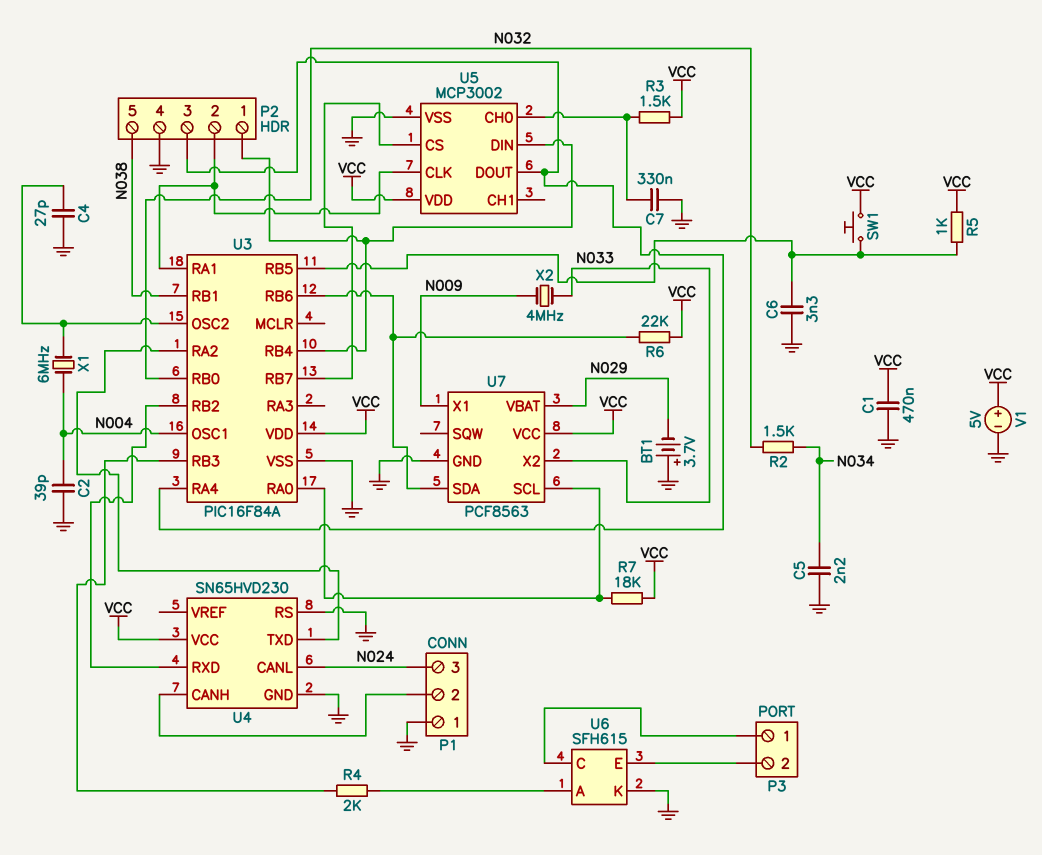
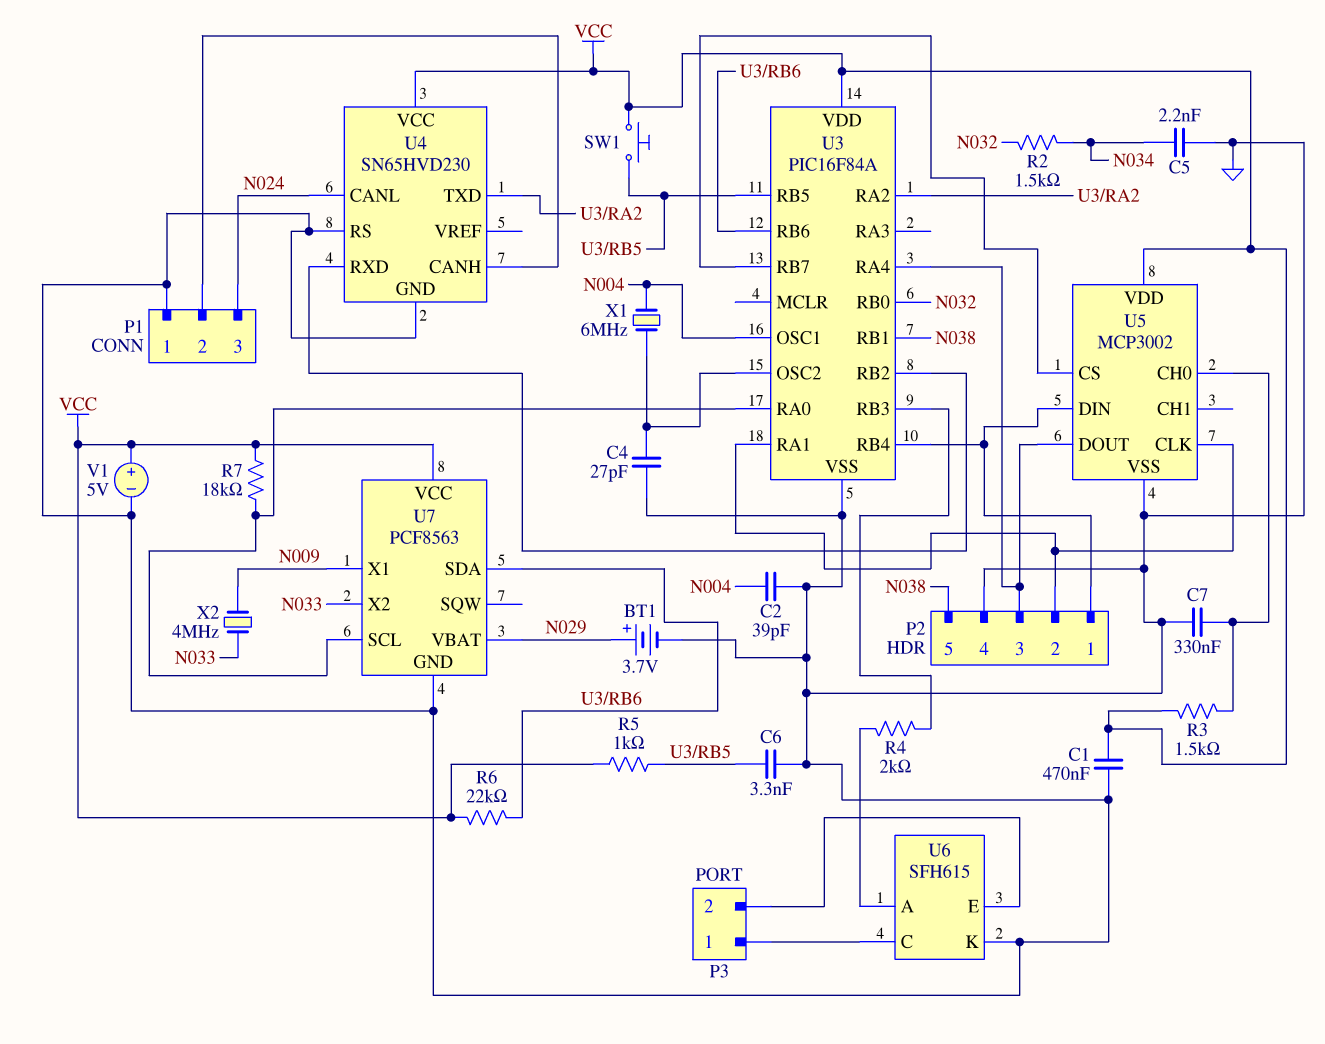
BT1: 3.7V (plus GND, minus N029) -> 3.7V (plus N029, minus GND)

